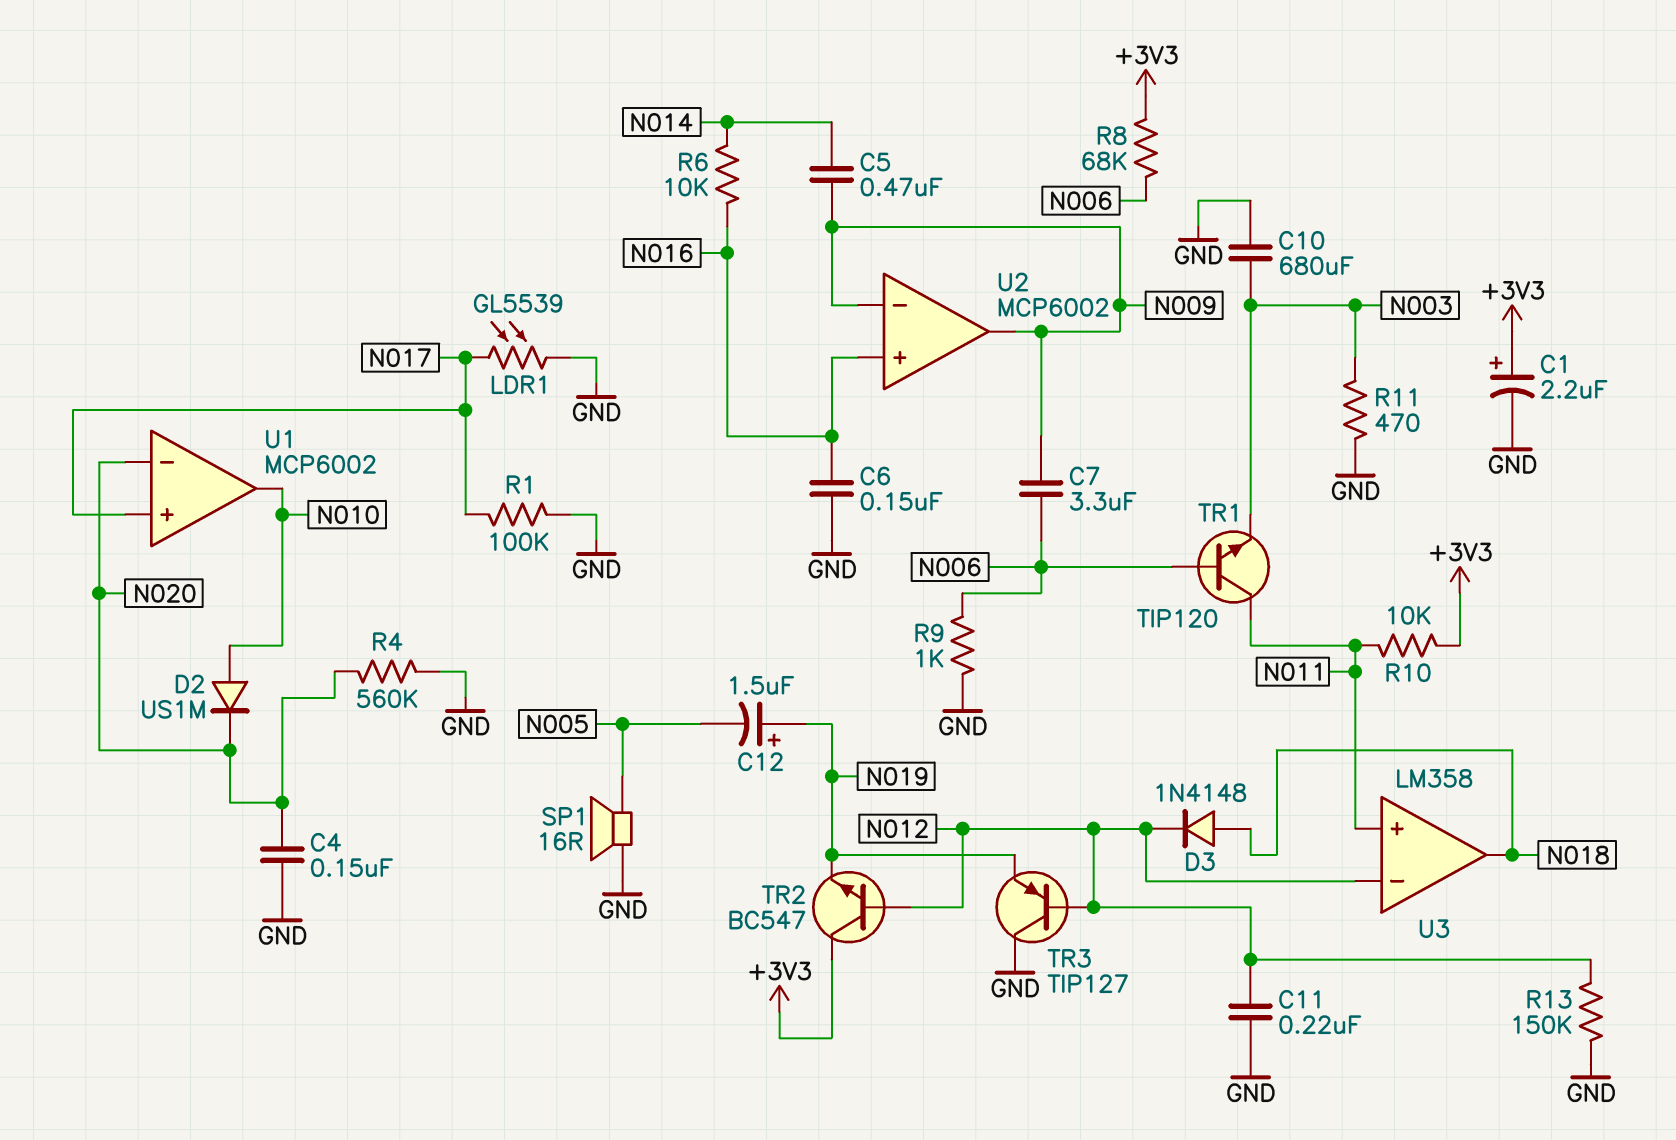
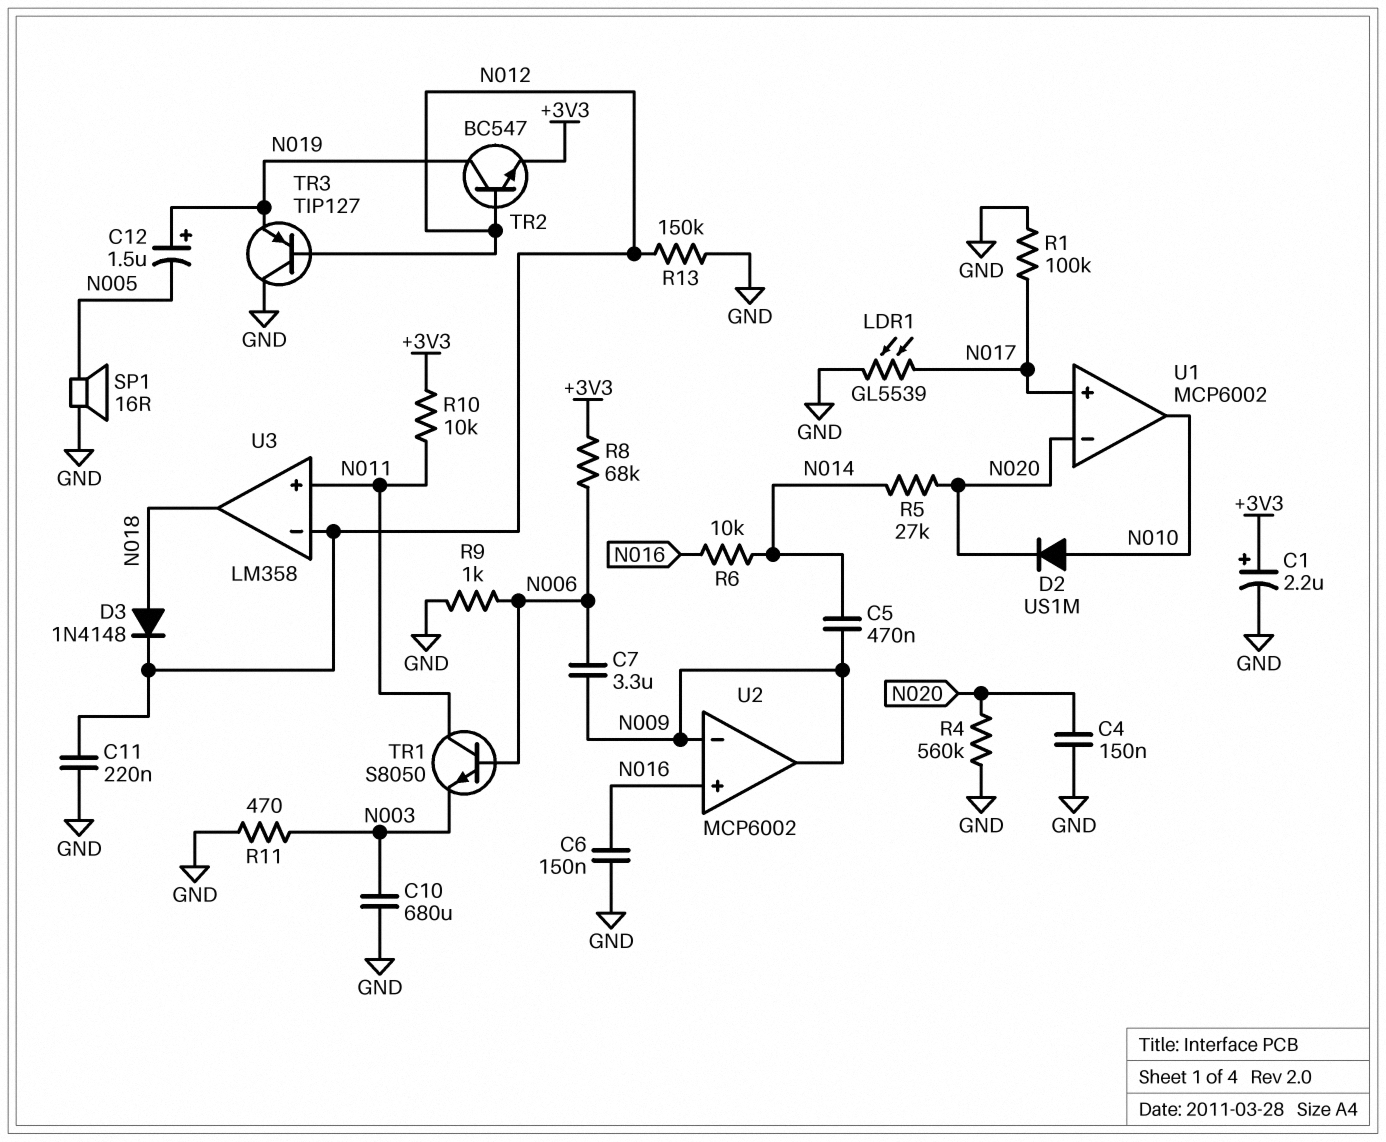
R5: none -> 27k (N014, N020)
TR1: NPN TIP120 (B N006, C N011, E N003) -> NPN S8050 (B N006, C N011, E N003)
TR2: NPN BC547 (B N012, C +3V3, E N019) -> NPN BC547 (B N012, C N019, E +3V3)

